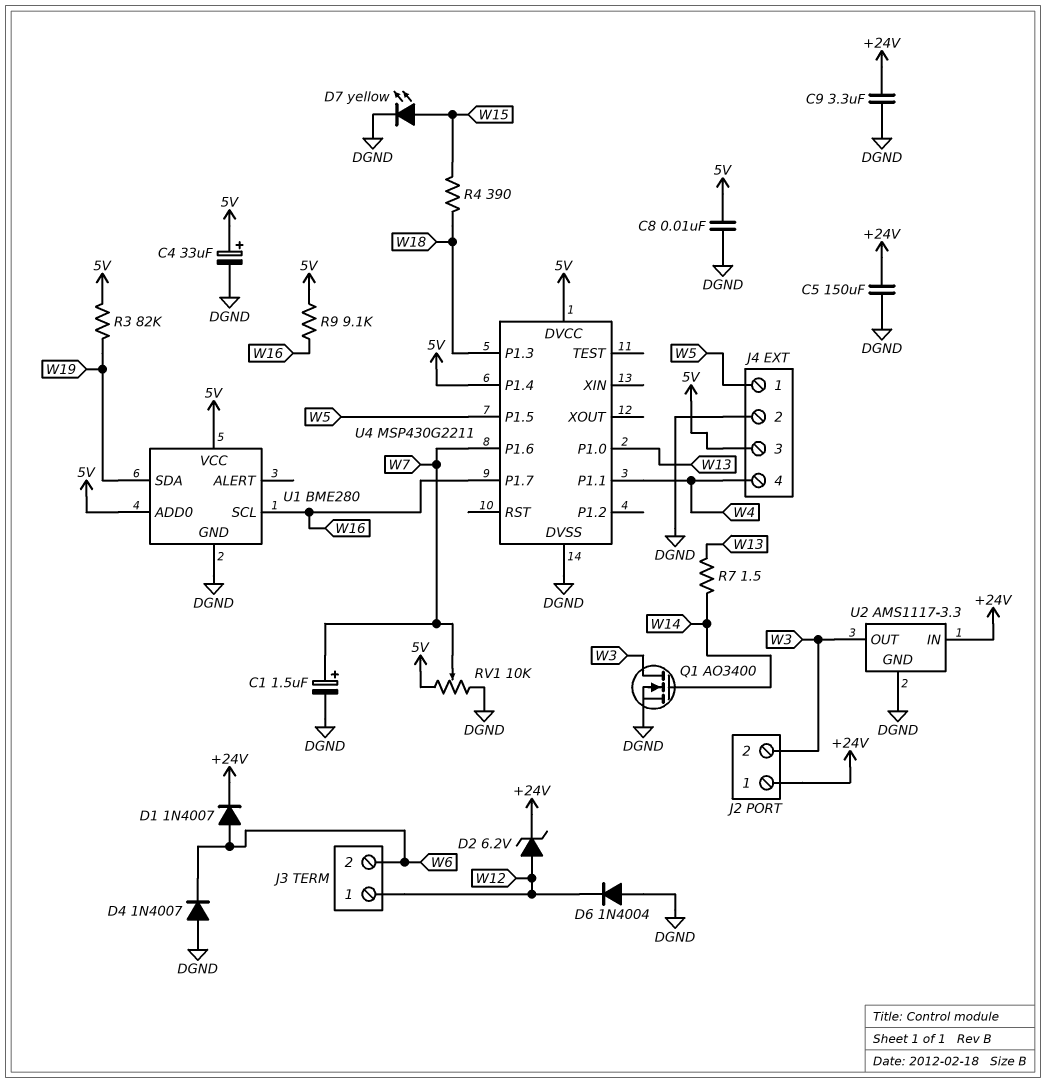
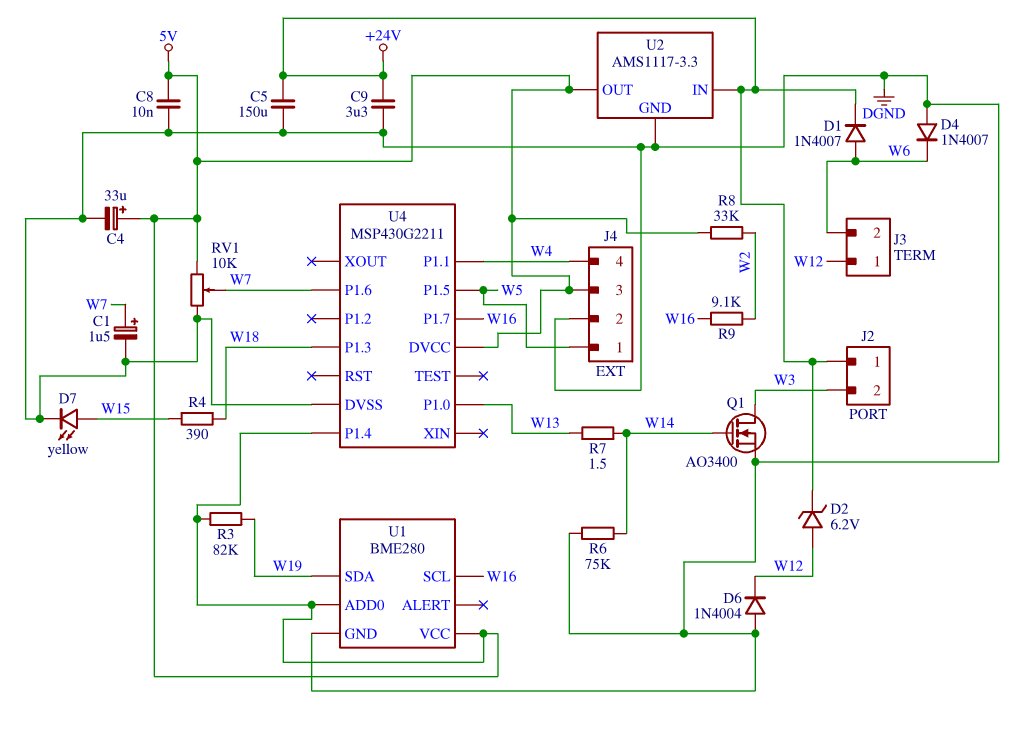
R6: none -> 75k (DGND, W14)
R8: none -> 33k (5V, W2)
R9: 9.1k (5V, W16) -> 9.1k (W2, W16)
U2 pin OUT: W3 -> 5V

